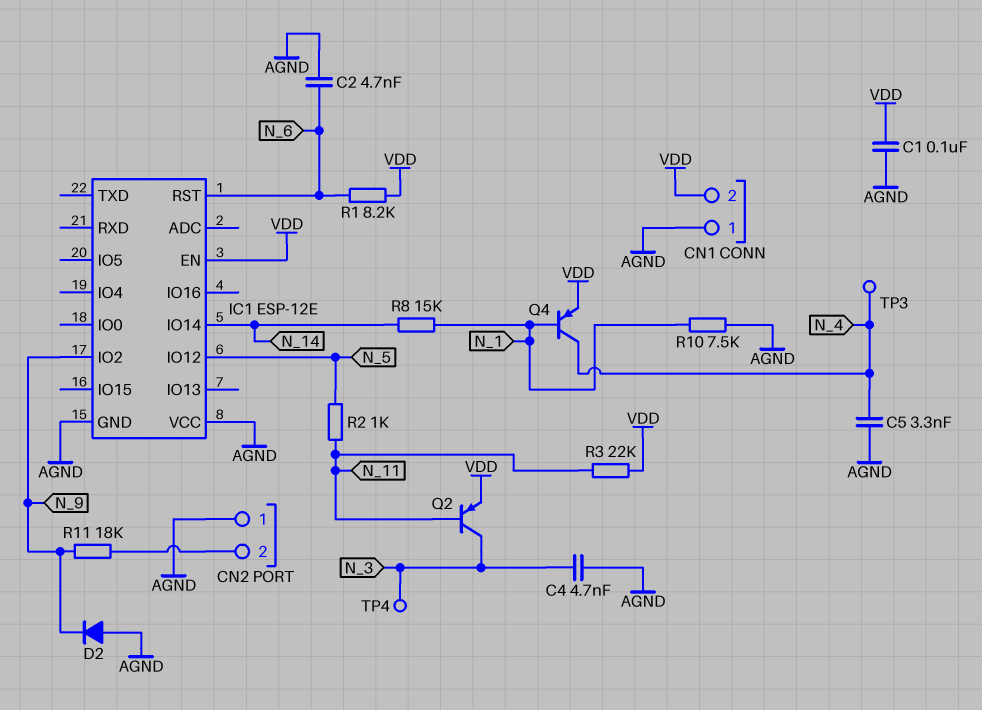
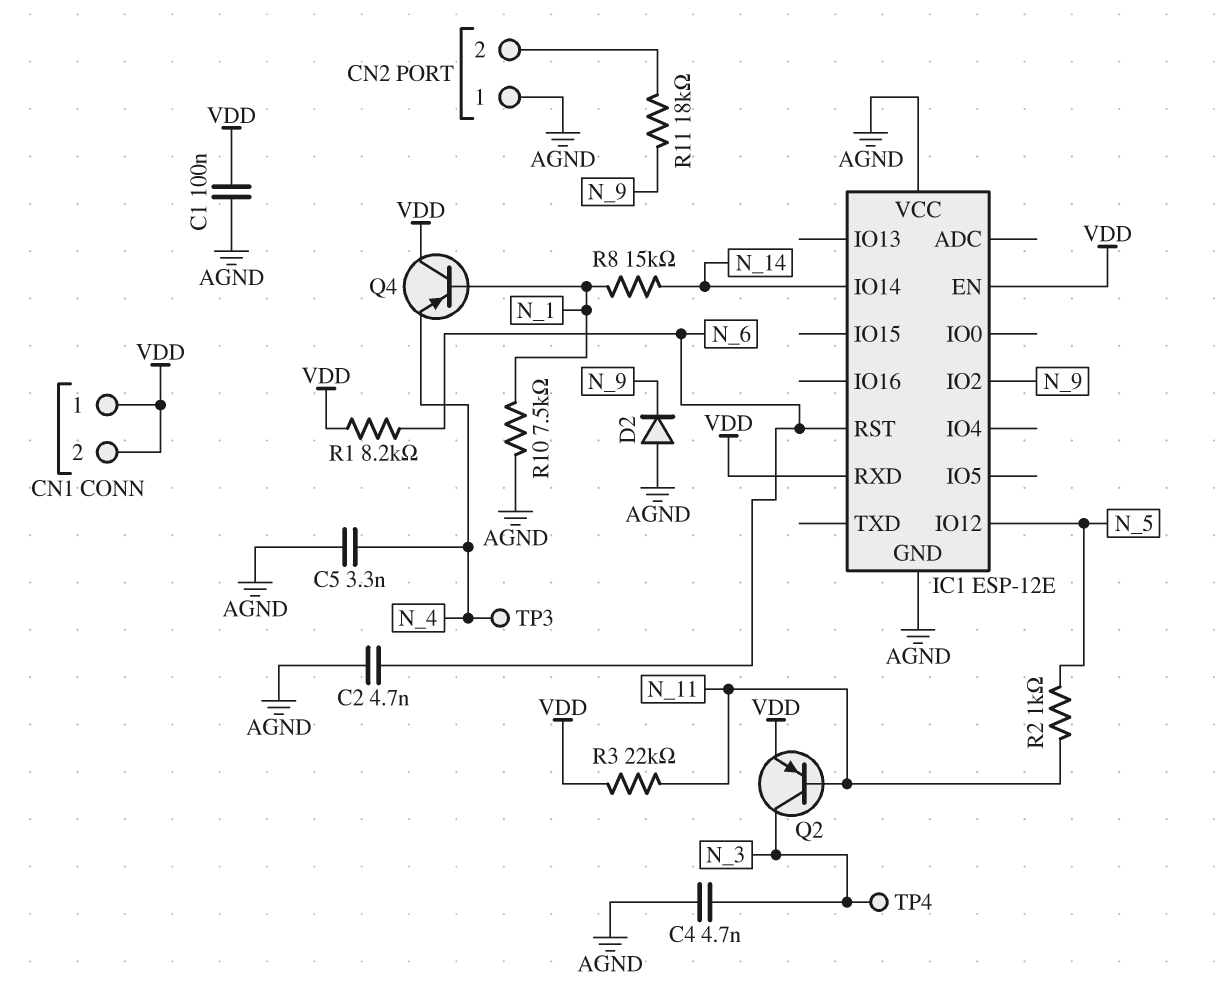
CN1 pin 1: AGND -> VDD
IC1 pin RXD: none -> VDD
Q4: PNP (B N_1, C N_4, E VDD) -> PNP (B N_1, C VDD, E N_4)

